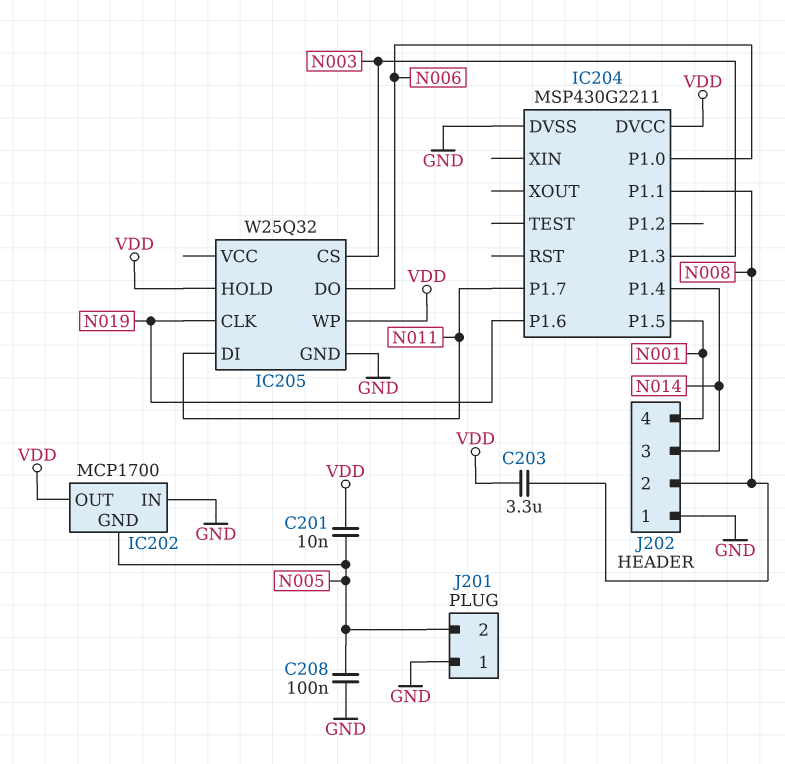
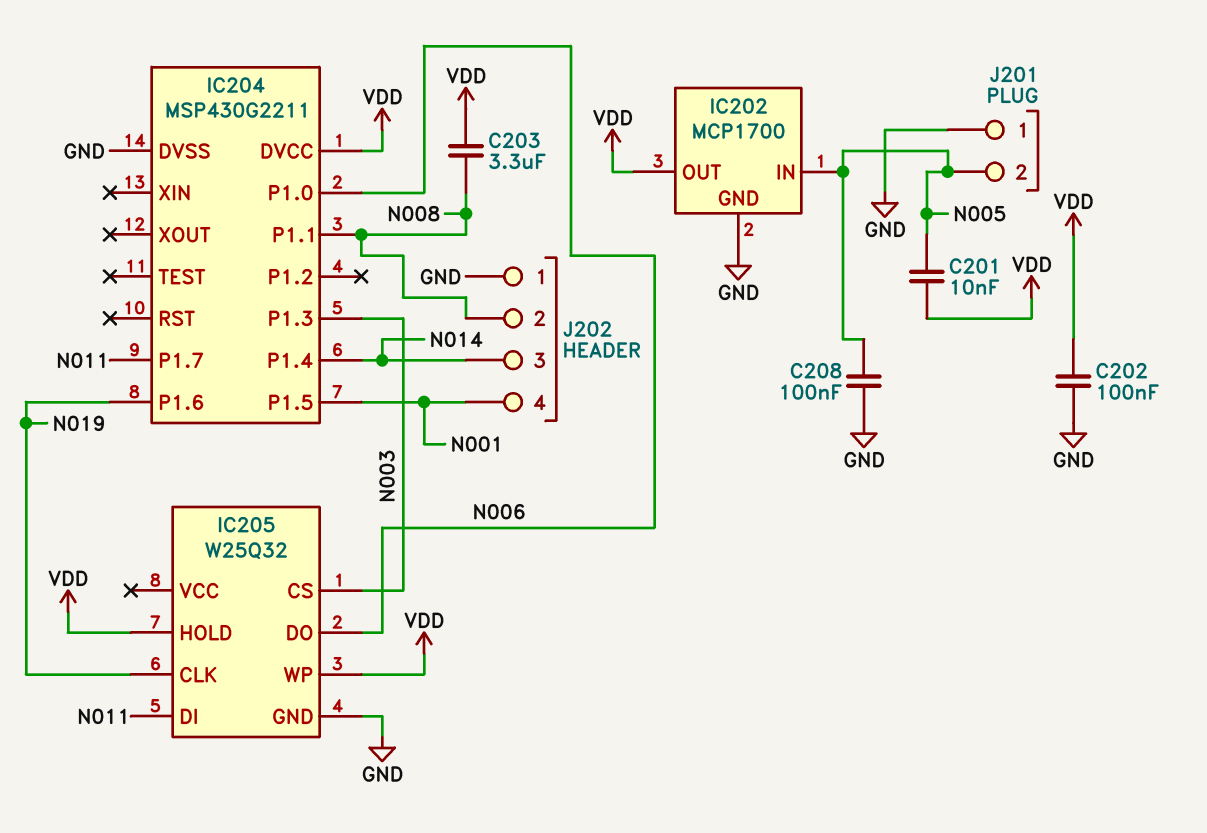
C202: none -> 100nF (GND, VDD)
IC202 pin GND: N005 -> GND
IC202 pin IN: GND -> N005

